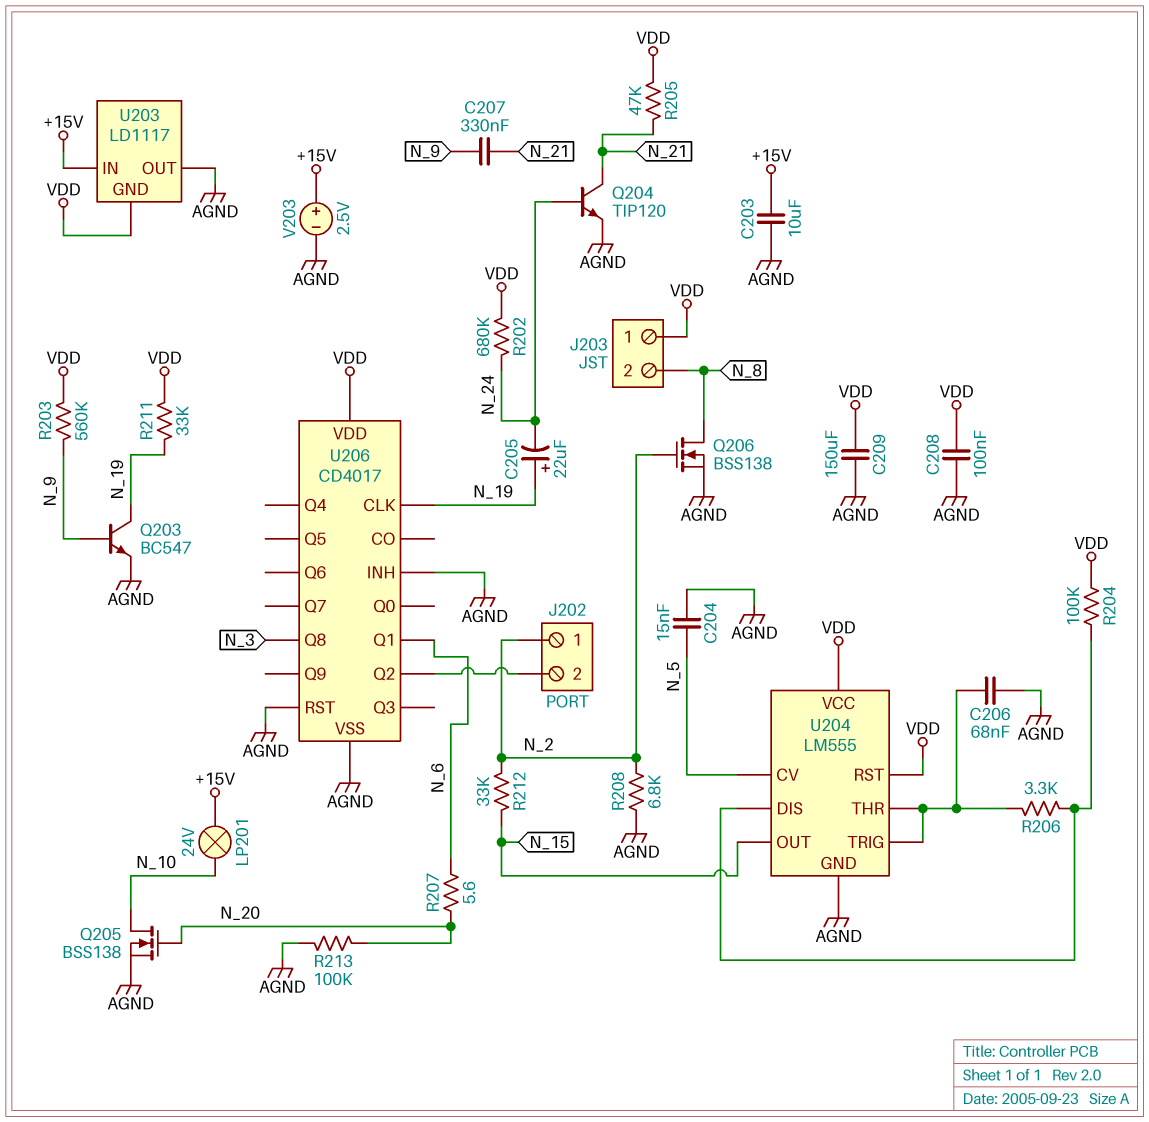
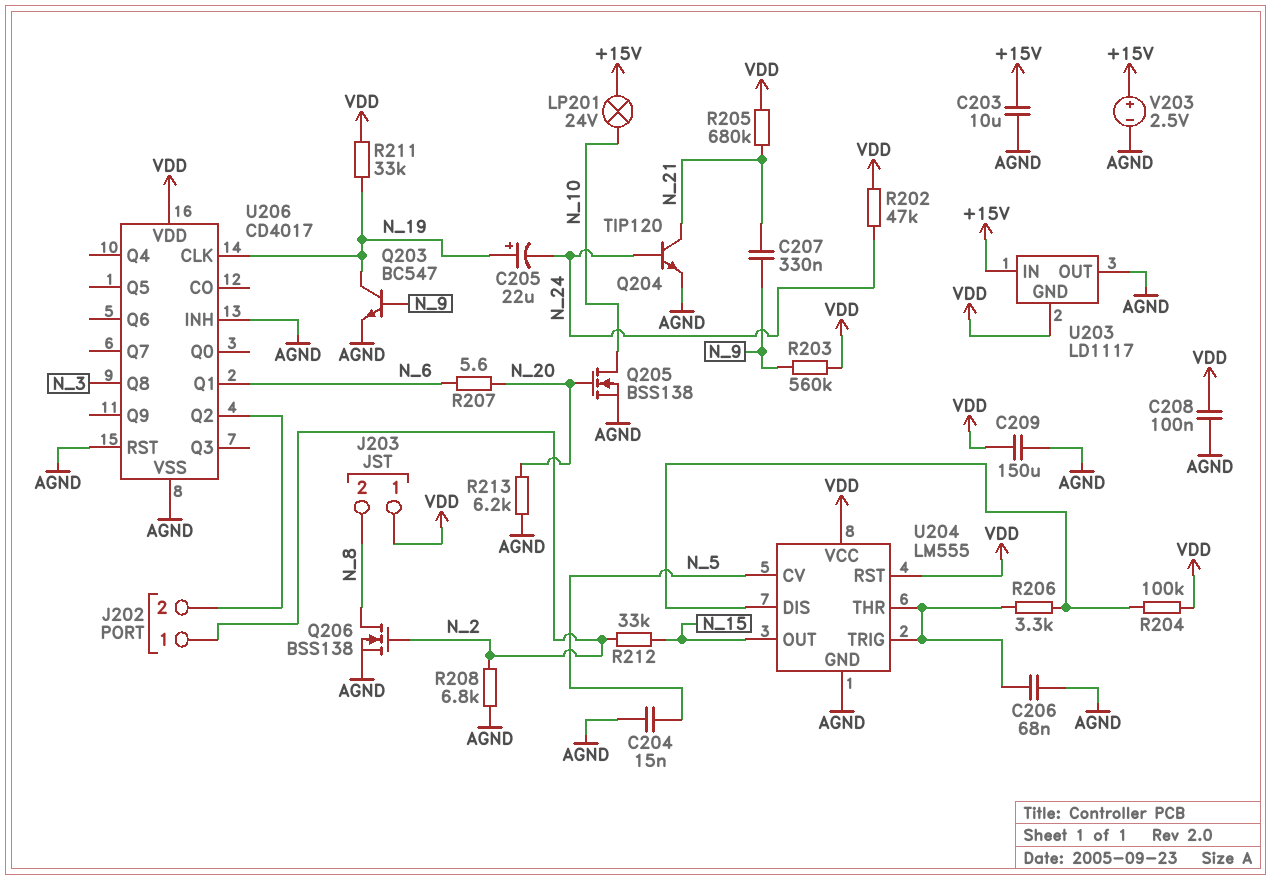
R202: 680k (N_24, VDD) -> 47k (N_24, VDD)
R205: 47k (N_21, VDD) -> 680k (N_21, VDD)
R213: 100k (AGND, N_20) -> 6.2k (AGND, N_20)

